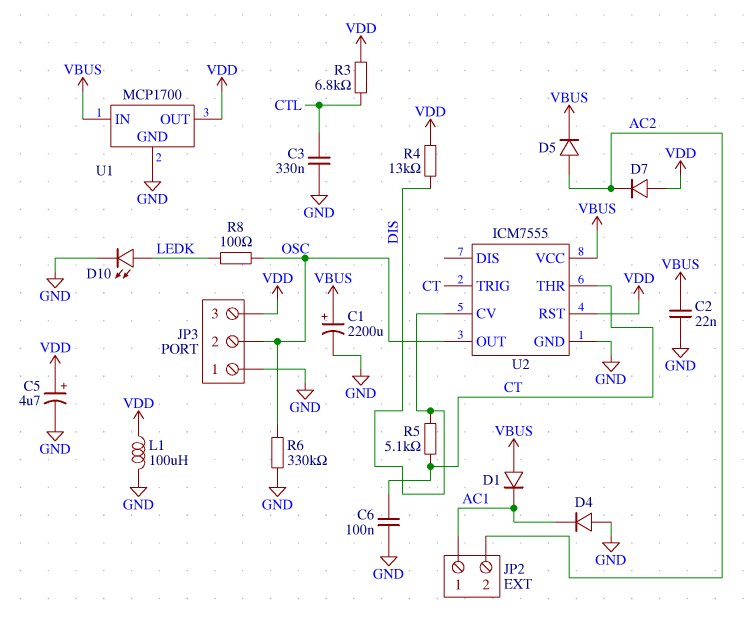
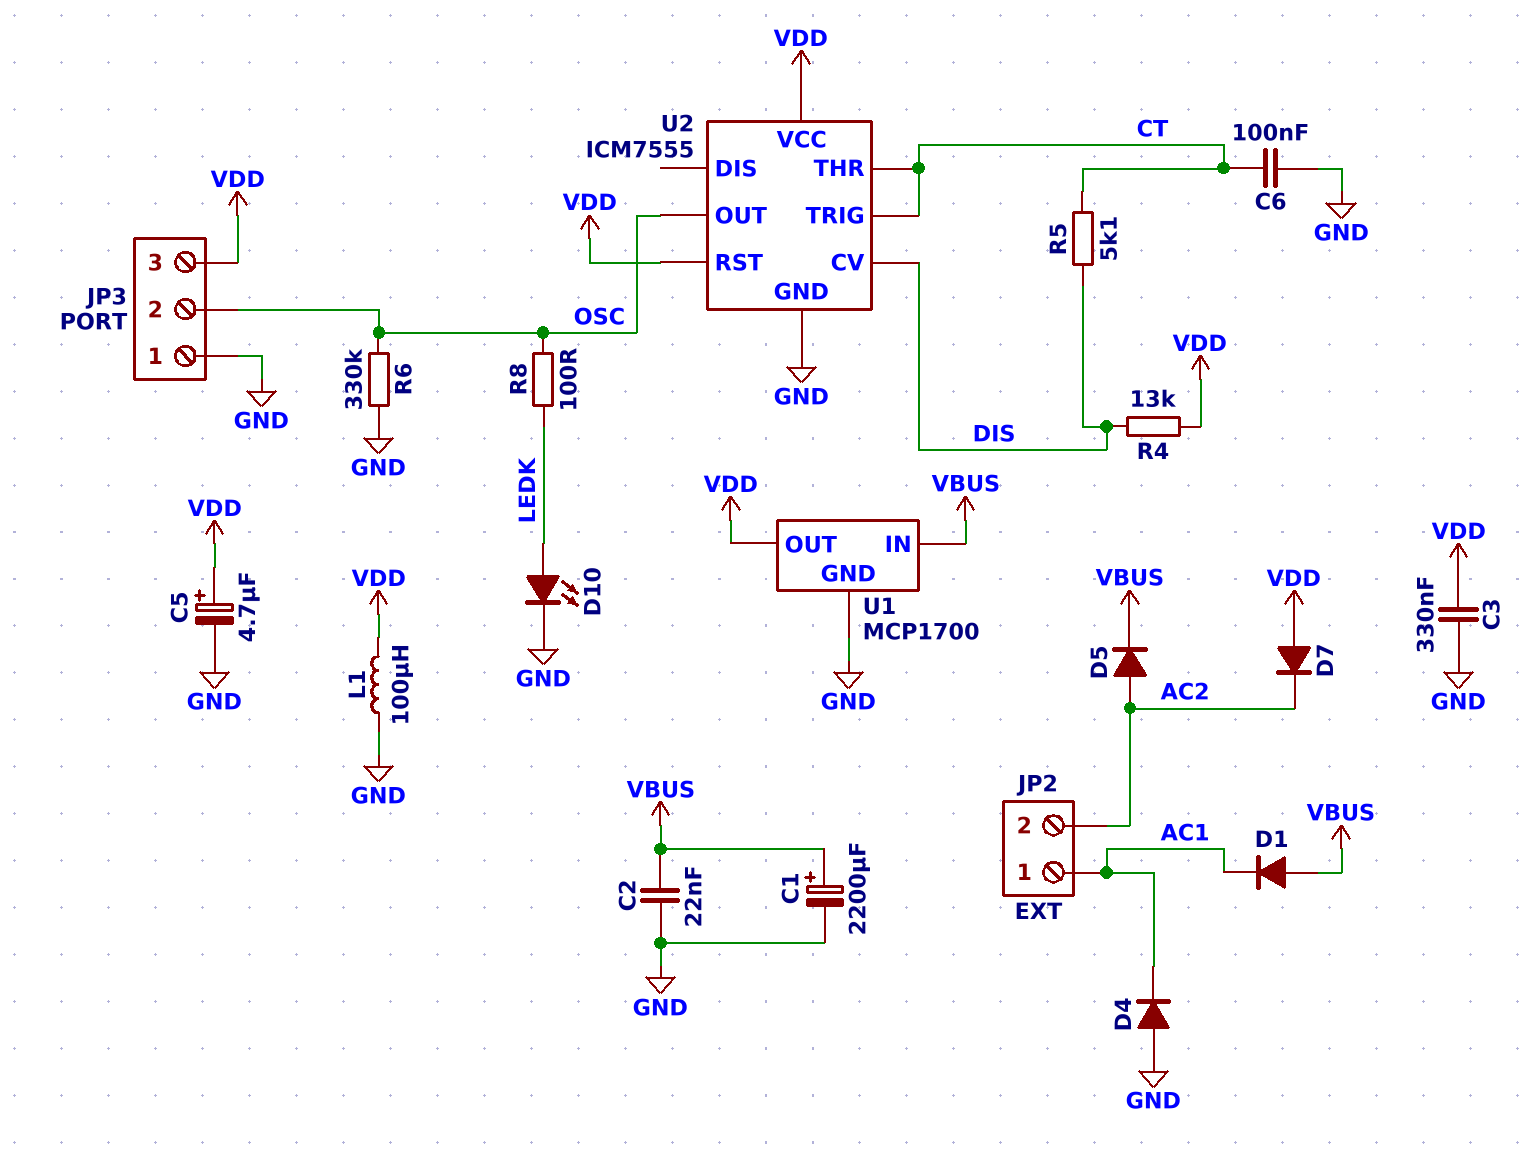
C3: 330nF (CTL, GND) -> 330nF (GND, VDD)
R3: 6.8k (CTL, VDD) -> none
U2 pin VCC: VBUS -> VDD

